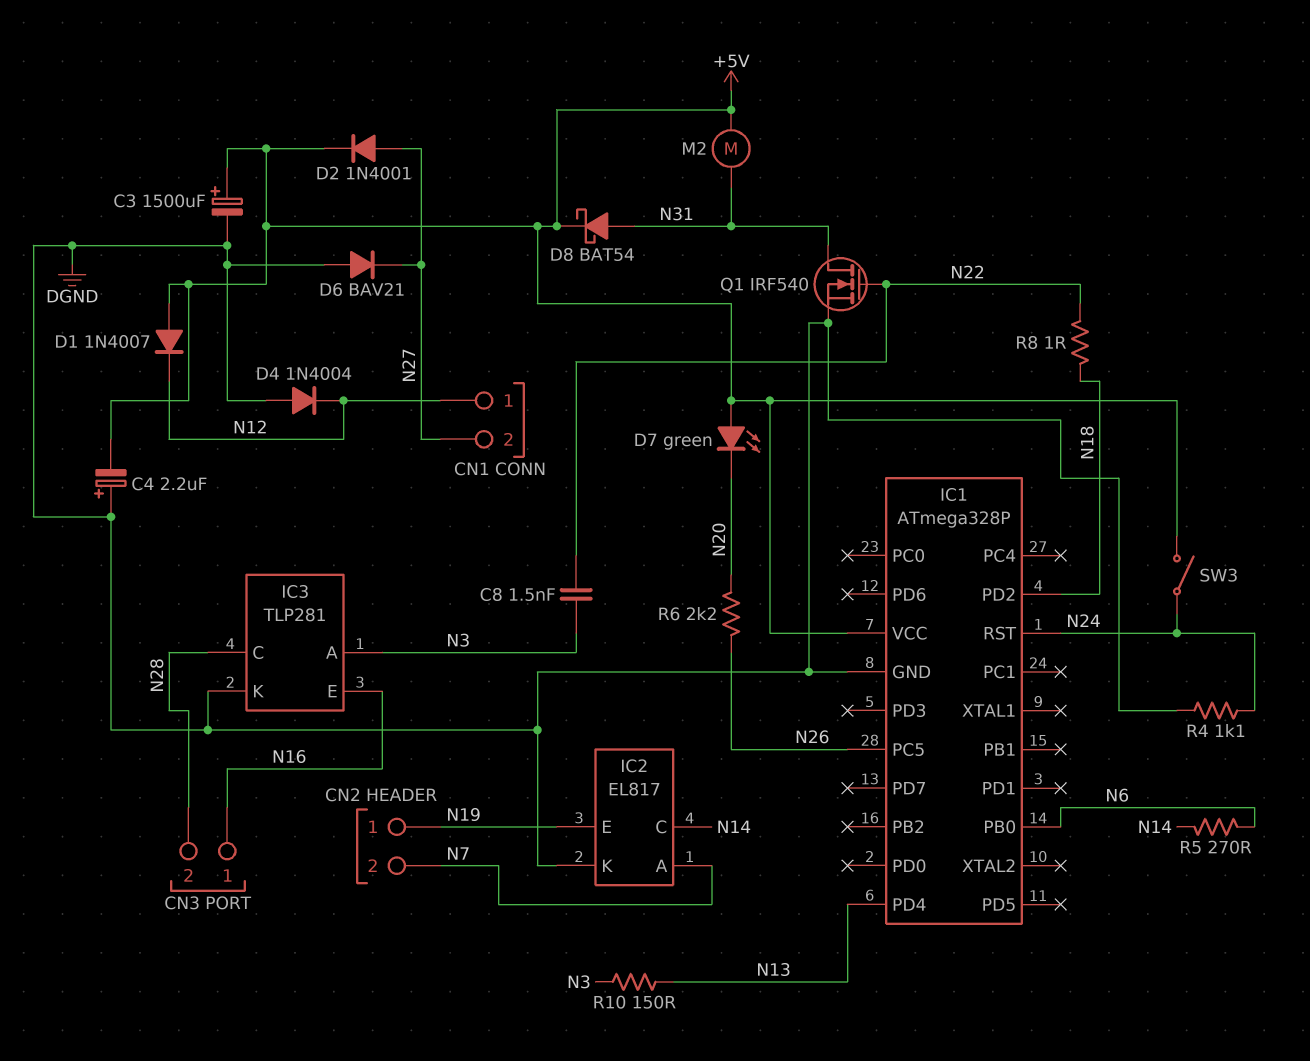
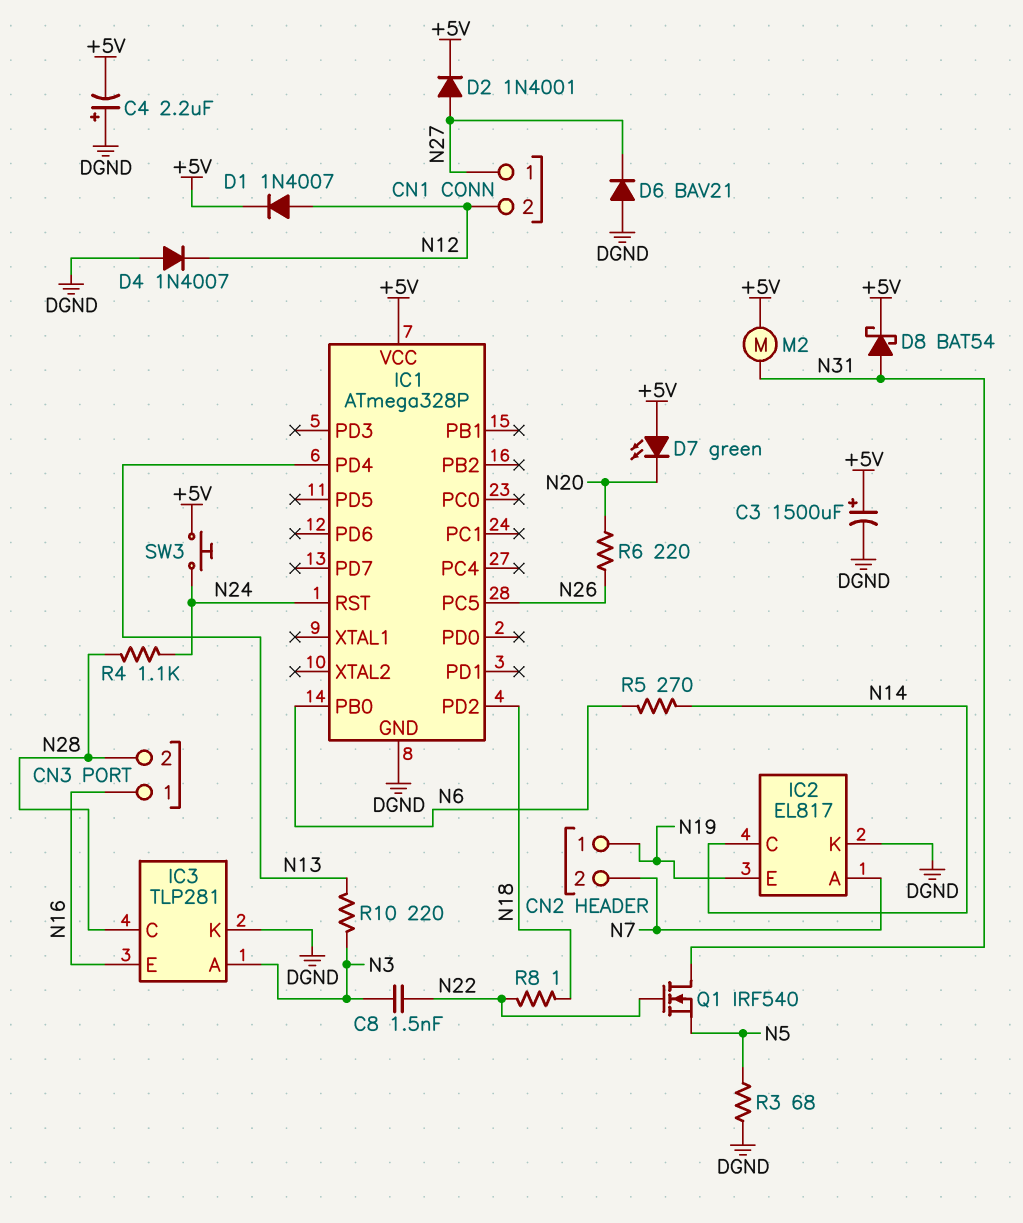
CN1 pin 1: N12 -> N27
CN1 pin 2: N27 -> N12
D1: diode 1N4007 (A +5V, K N12) -> diode 1N4007 (A N12, K +5V)
D4: diode 1N4004 (A DGND, K N12) -> diode 1N4007 (A DGND, K N12)
Q1: NMOS IRF540 (G N22, D N31, S DGND) -> NMOS IRF540 (G N22, D N31, S N5)
R3: none -> 68 (DGND, N5)
R4: 1.1k (DGND, N24) -> 1.1k (N24, N28)
R6: 2.2k (N20, N26) -> 220 (N20, N26)
R10: 150 (N3, N13) -> 220 (N3, N13)
SW3: switch (+5V, N24) -> button (+5V, N24)

